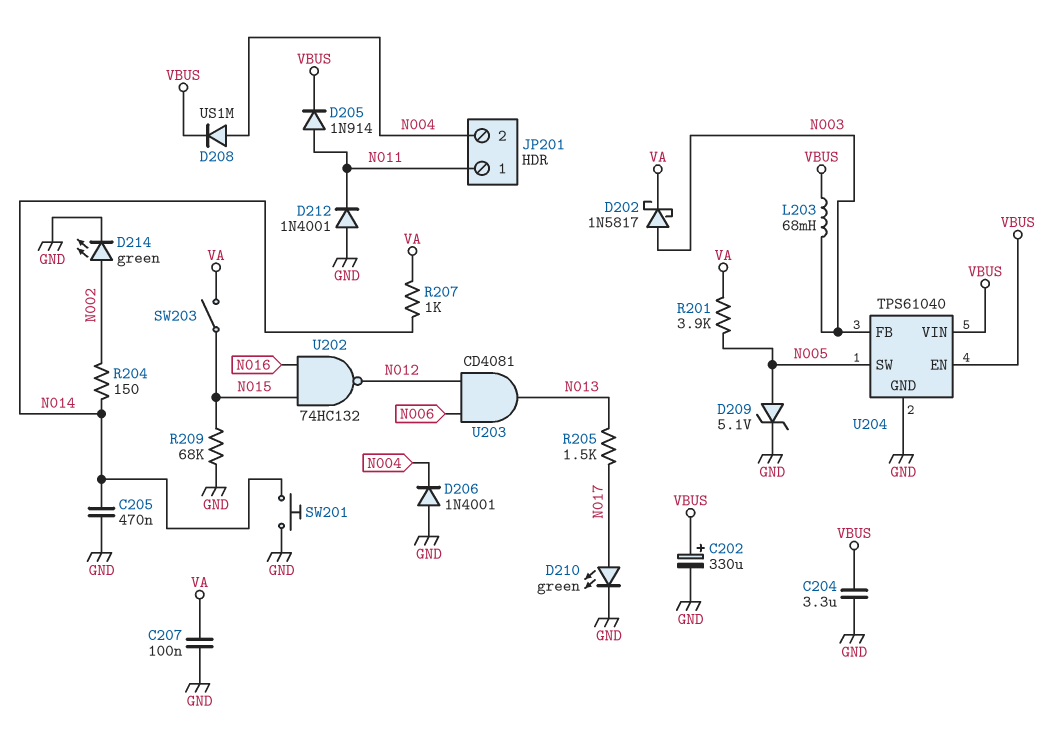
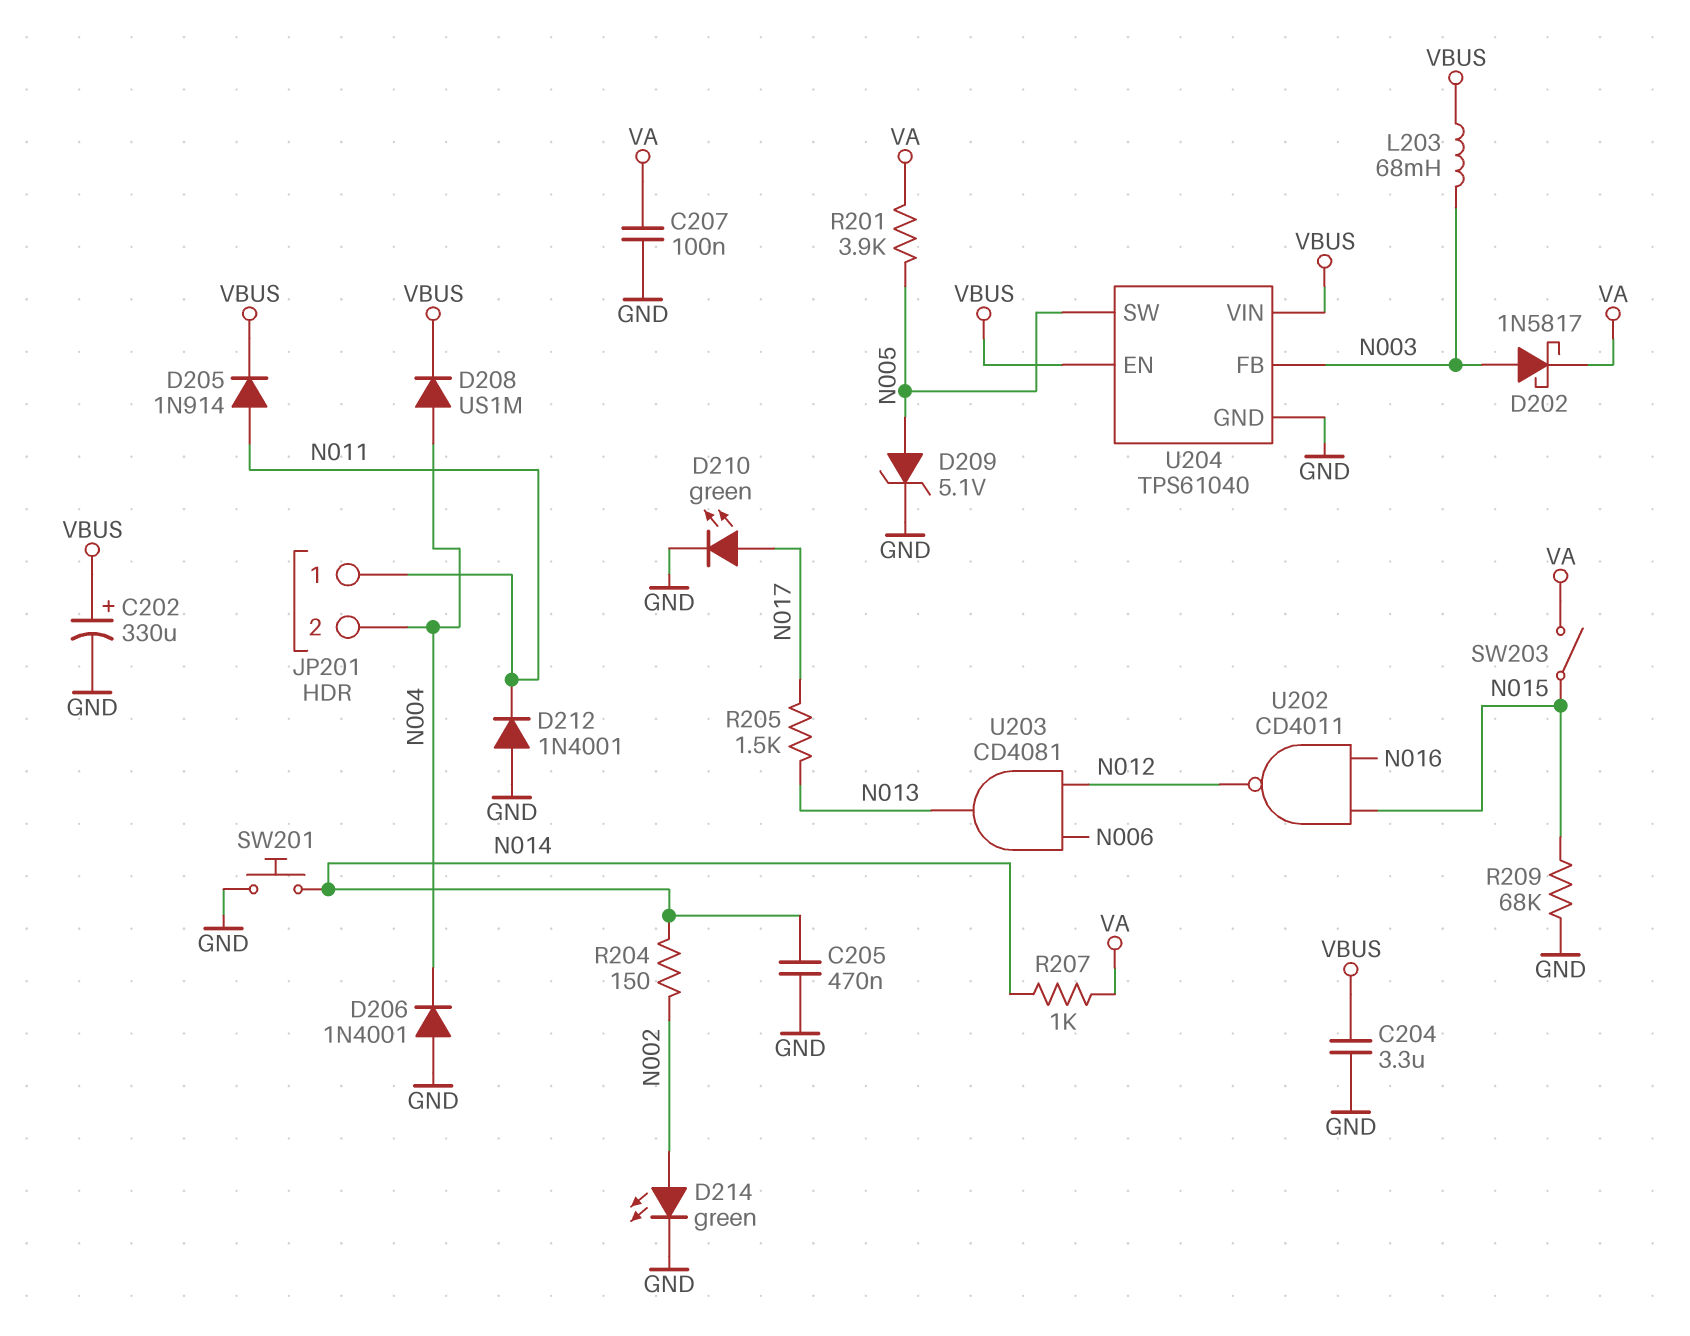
U202: NAND 74HC132 (in N015, in N016, out N012) -> NAND CD4011 (in N015, in N016, out N012)

